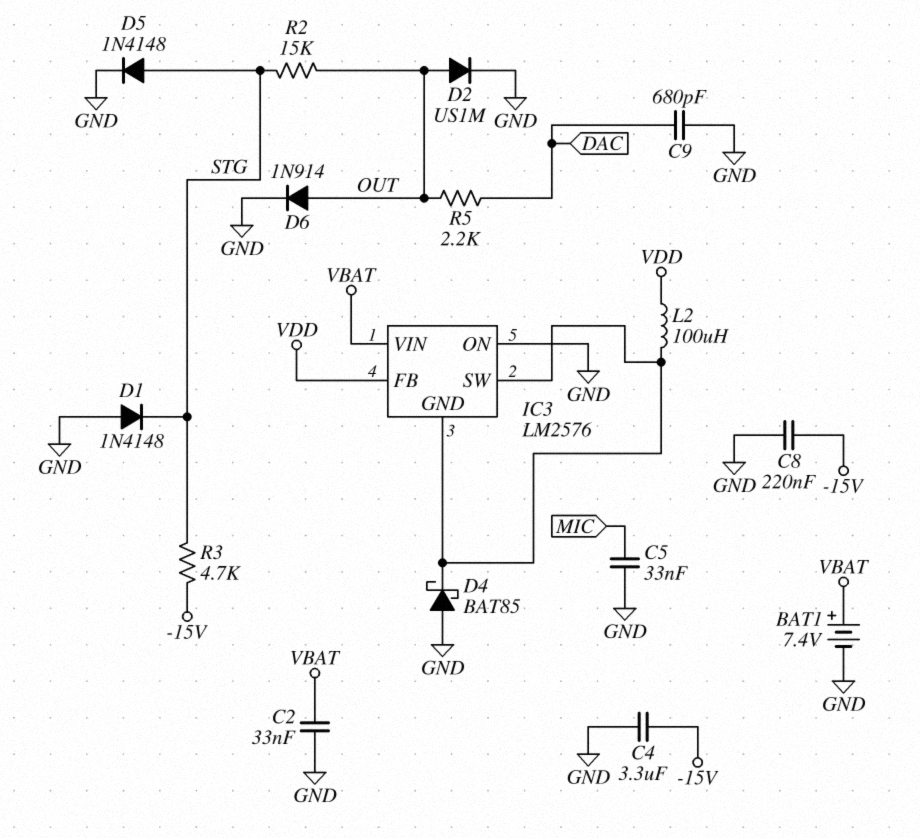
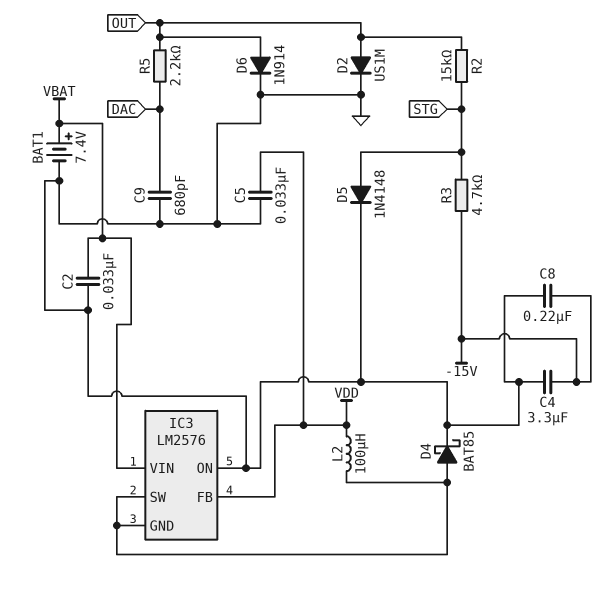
C5: 33nF (GND, MIC) -> 33nF (GND, VDD)
D1: diode 1N4148 (A GND, K STG) -> none
D4: schottky BAT85 (A GND, K IC3/GND) -> schottky BAT85 (A IC3/GND, K GND)

